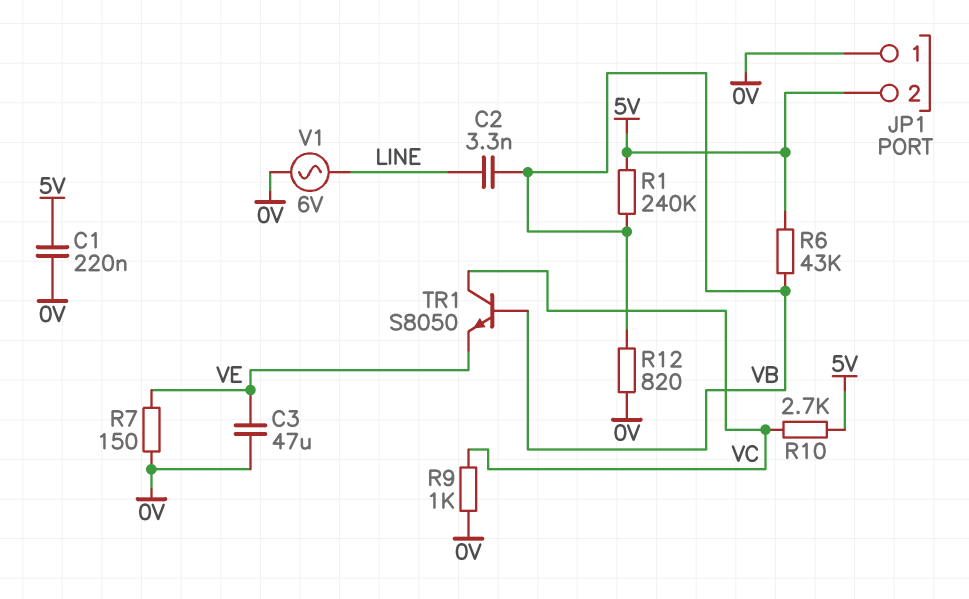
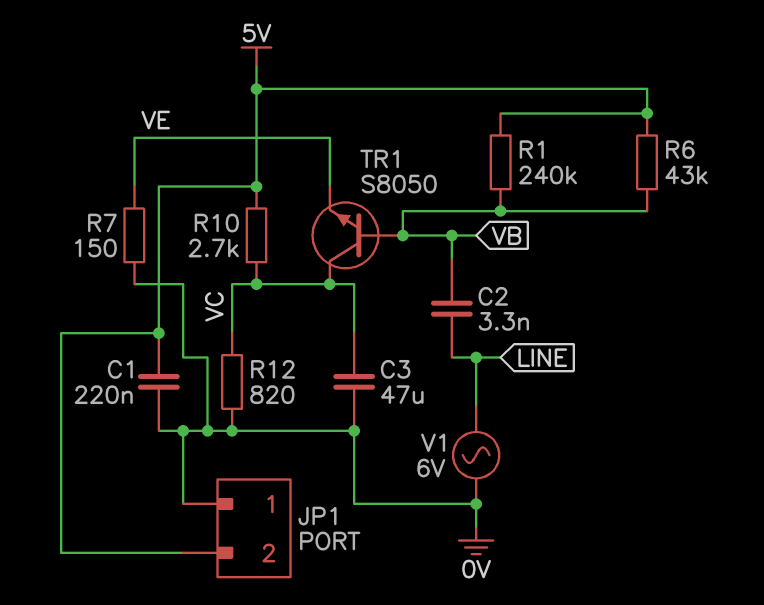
C3: 47uF (0V, VE) -> 47uF (0V, VC)
R9: 1k (0V, VC) -> none
R12: 820 (0V, VB) -> 820 (0V, VC)

